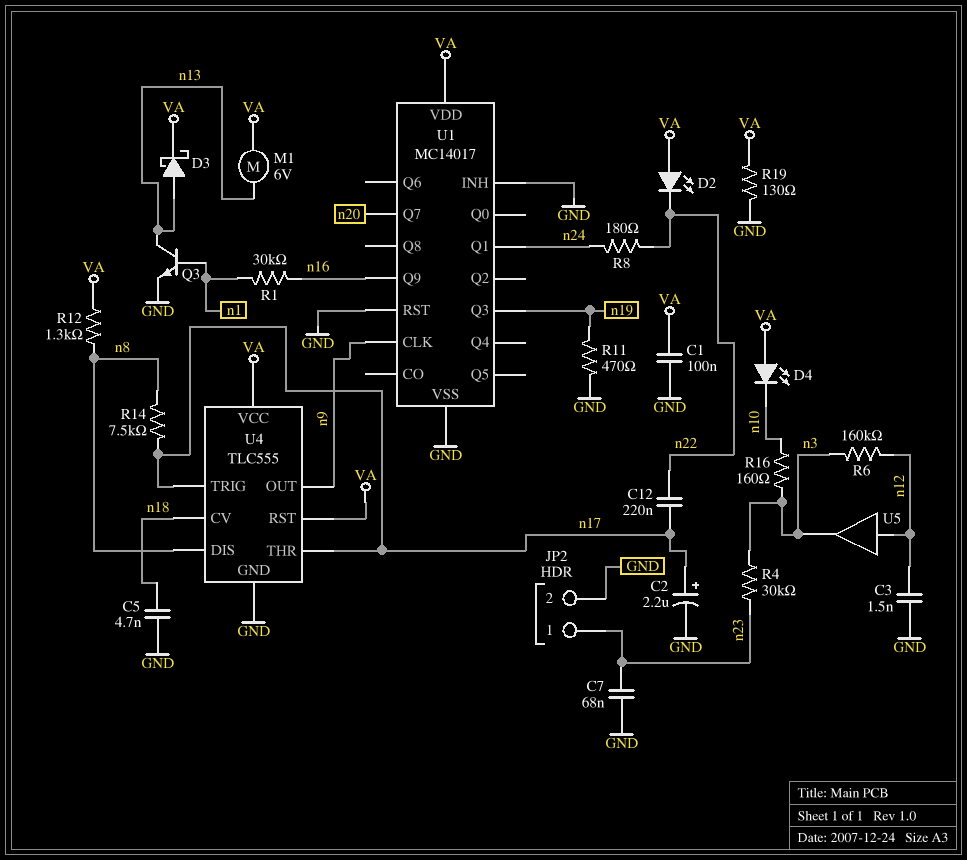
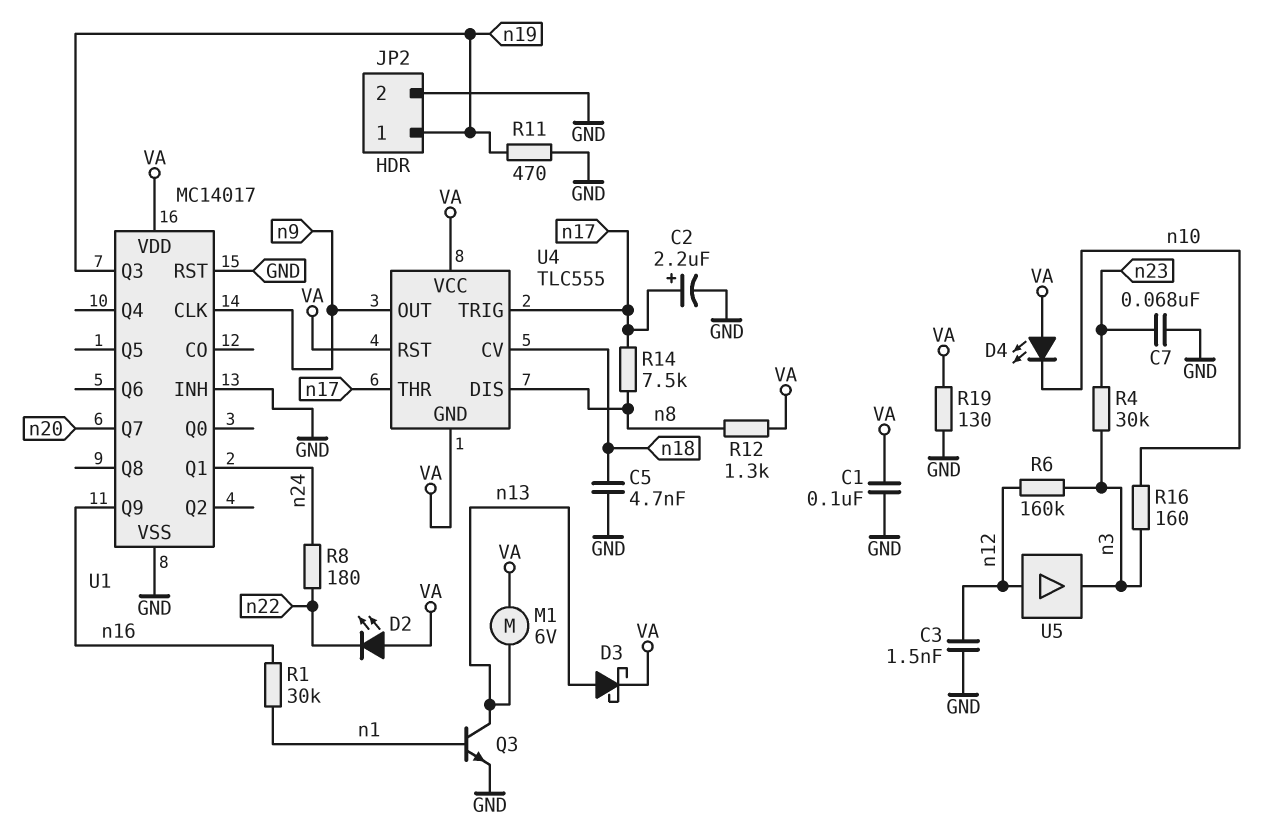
C12: 220nF (n17, n22) -> none
JP2 pin 1: n23 -> n19
U4 pin GND: GND -> VA

